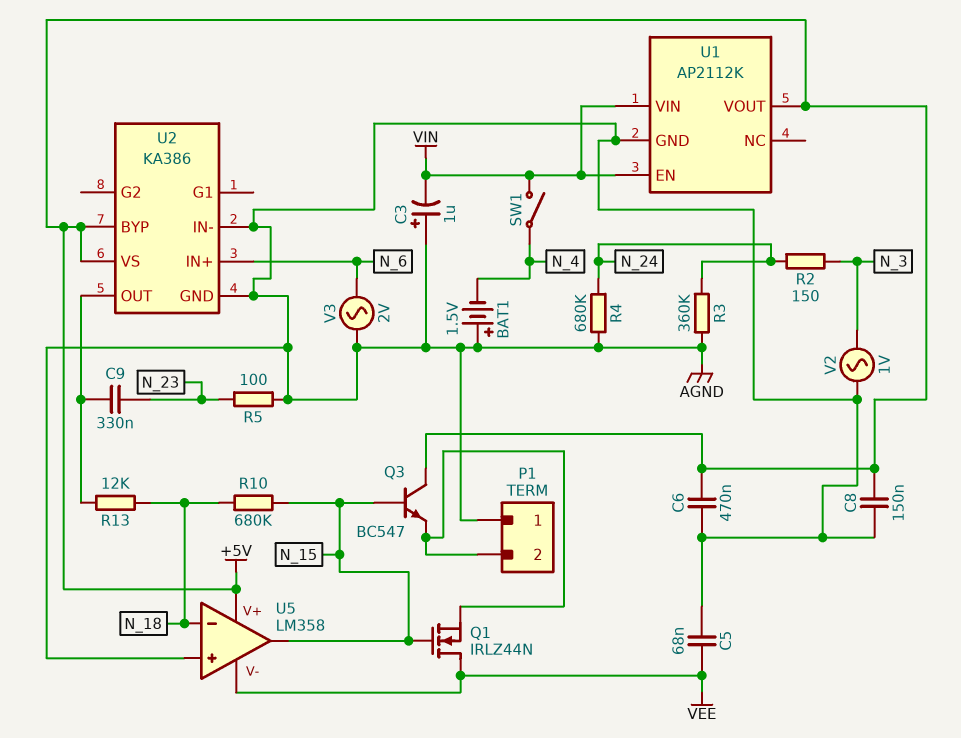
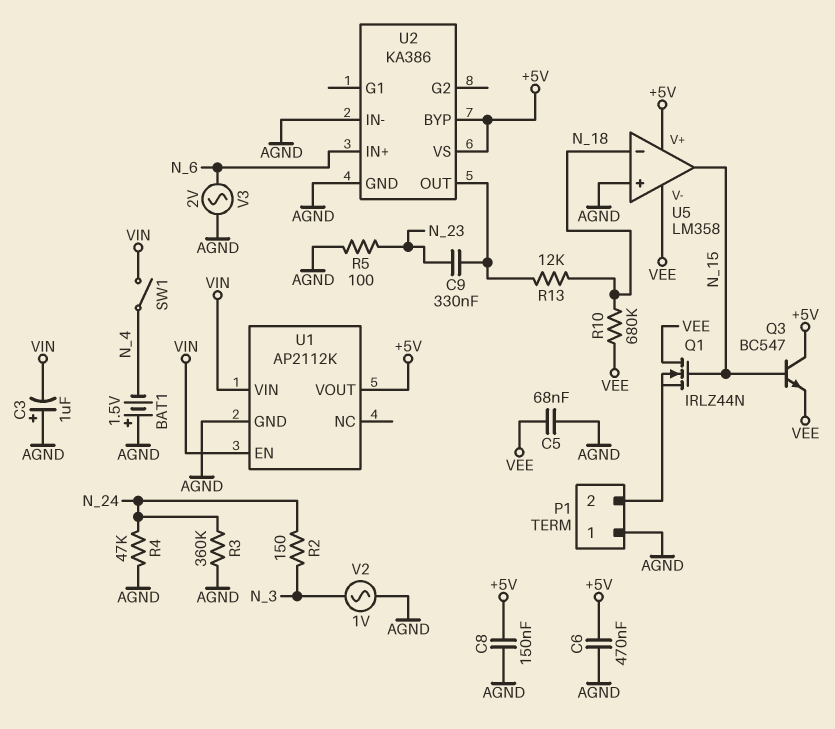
Q3: NPN BC547 (B N_15, C +5V, E P1/2) -> NPN BC547 (B N_15, C +5V, E VEE)
R4: 680k (AGND, N_24) -> 47k (AGND, N_24)
R10: 680k (N_15, N_18) -> 680k (N_18, VEE)

